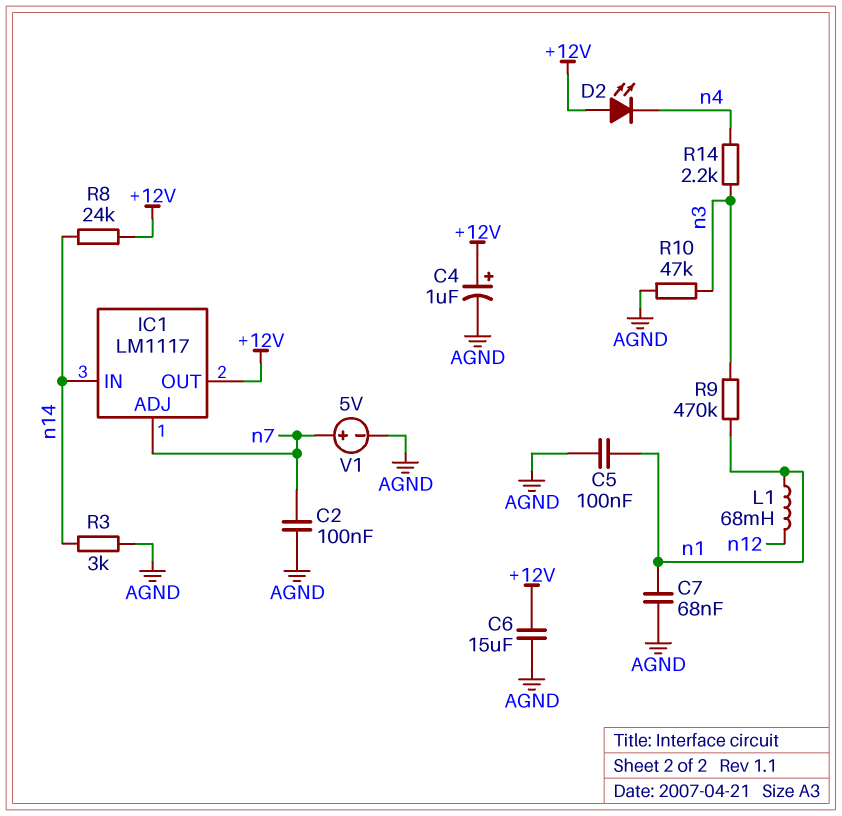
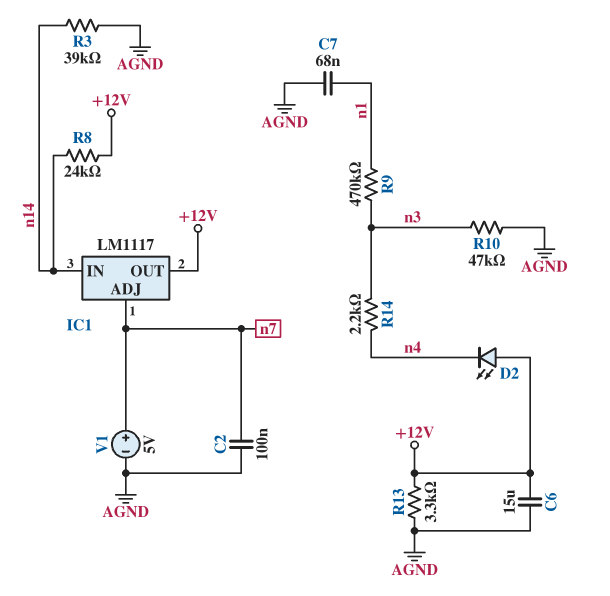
C4: 1uF (plus +12V, minus AGND) -> none
C5: 100nF (AGND, n1) -> none
L1: 68mH (n1, n12) -> none
R3: 3k (AGND, n14) -> 39k (AGND, n14)
R13: none -> 3.3k (+12V, AGND)

